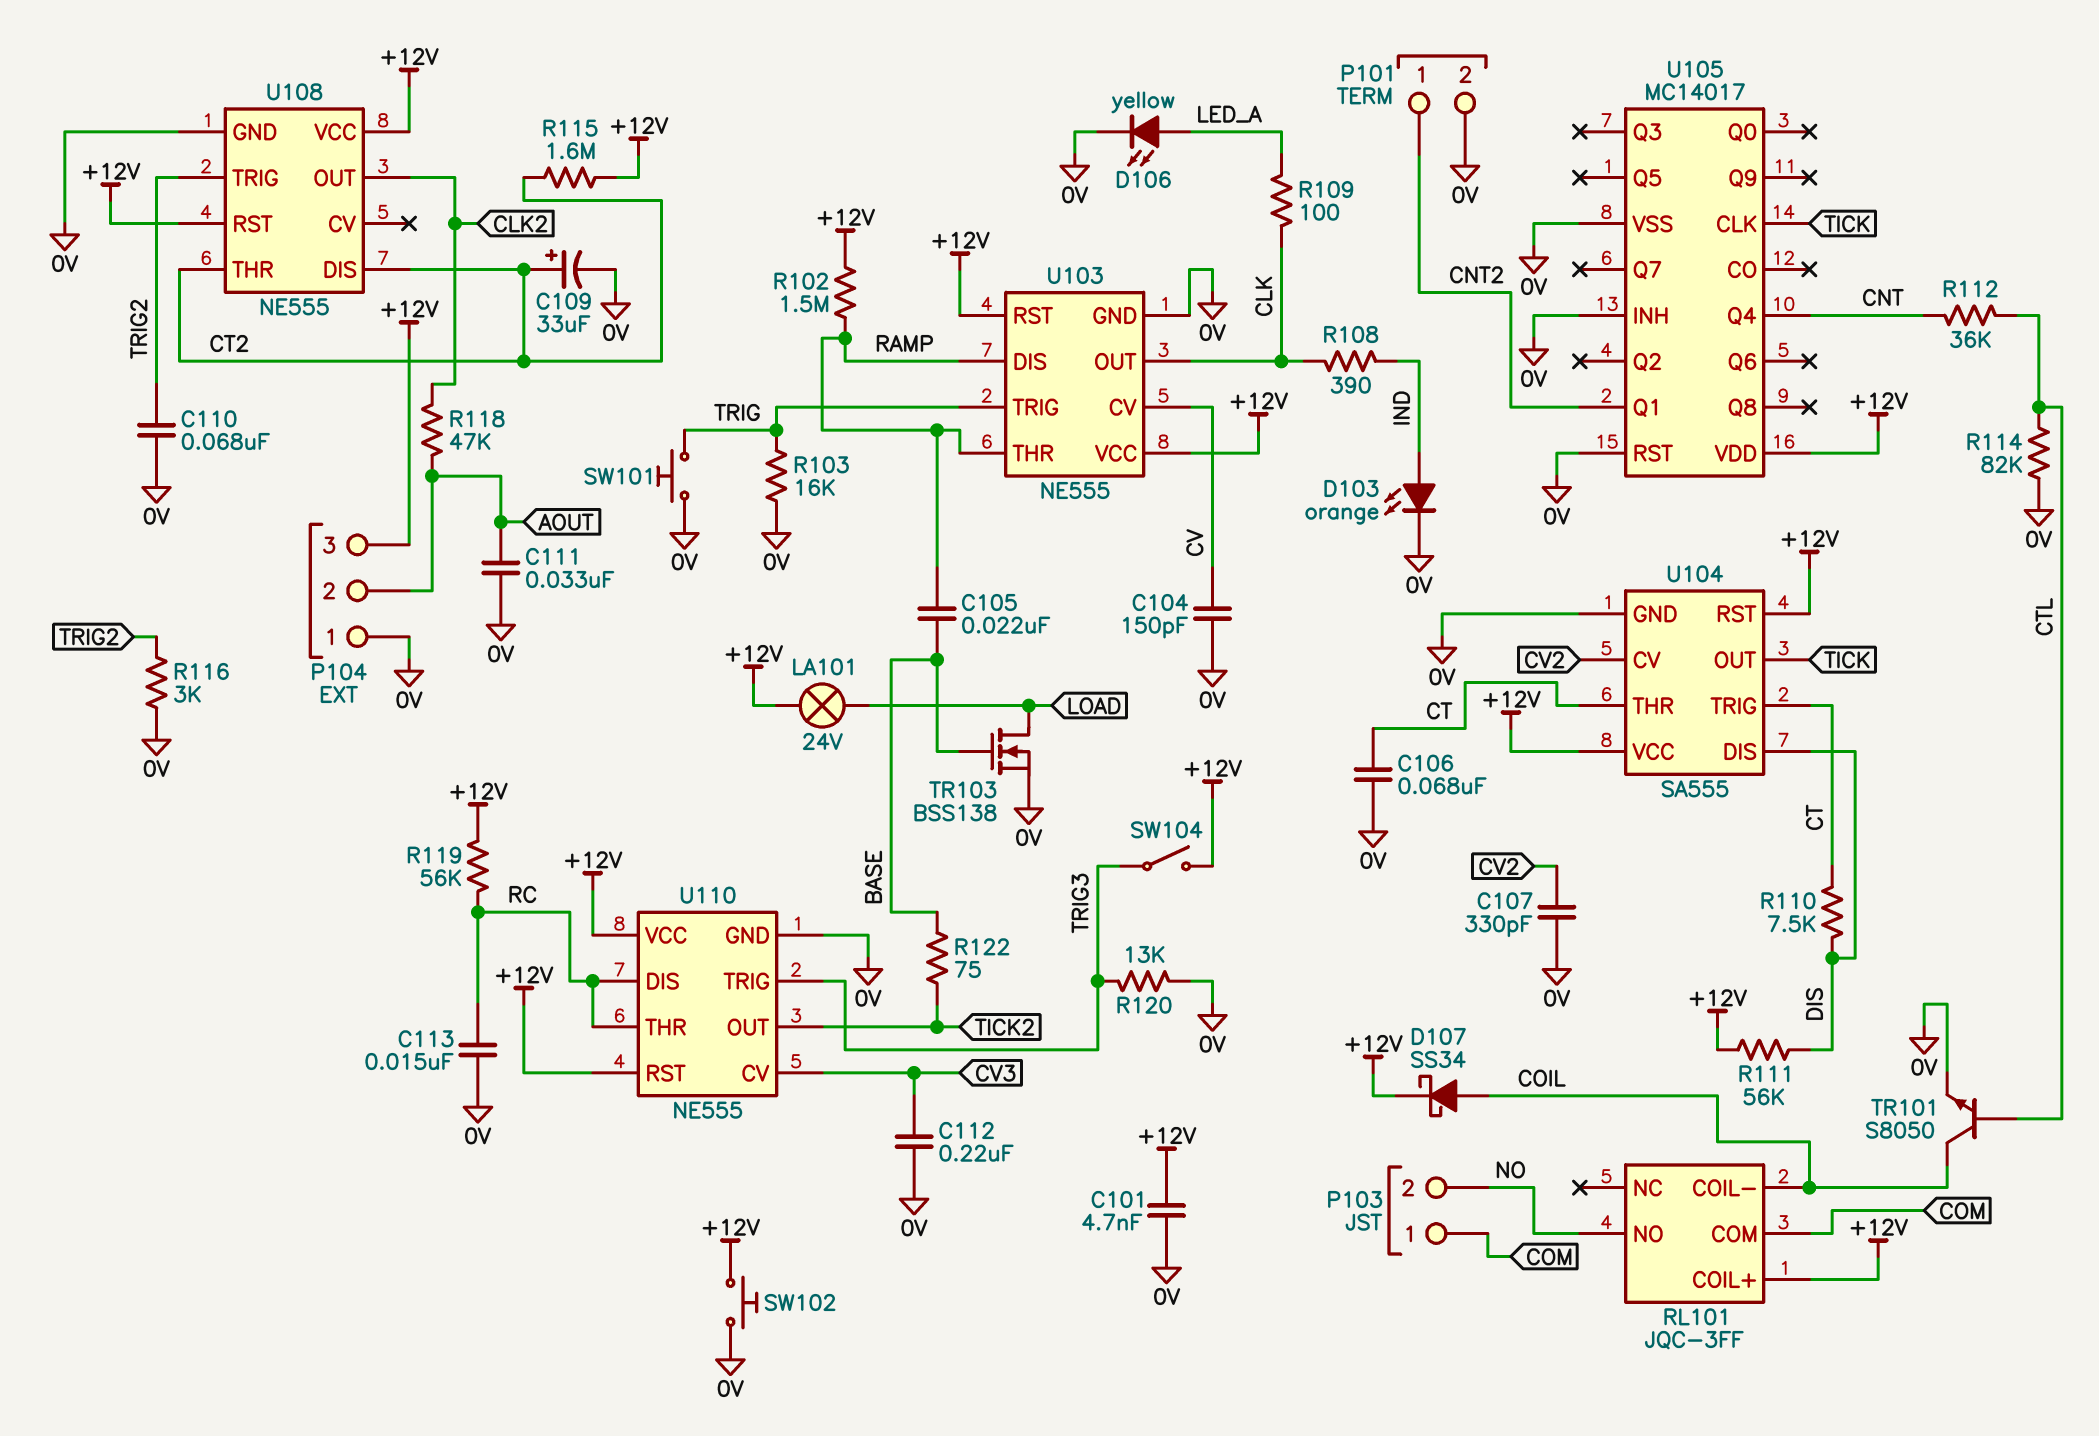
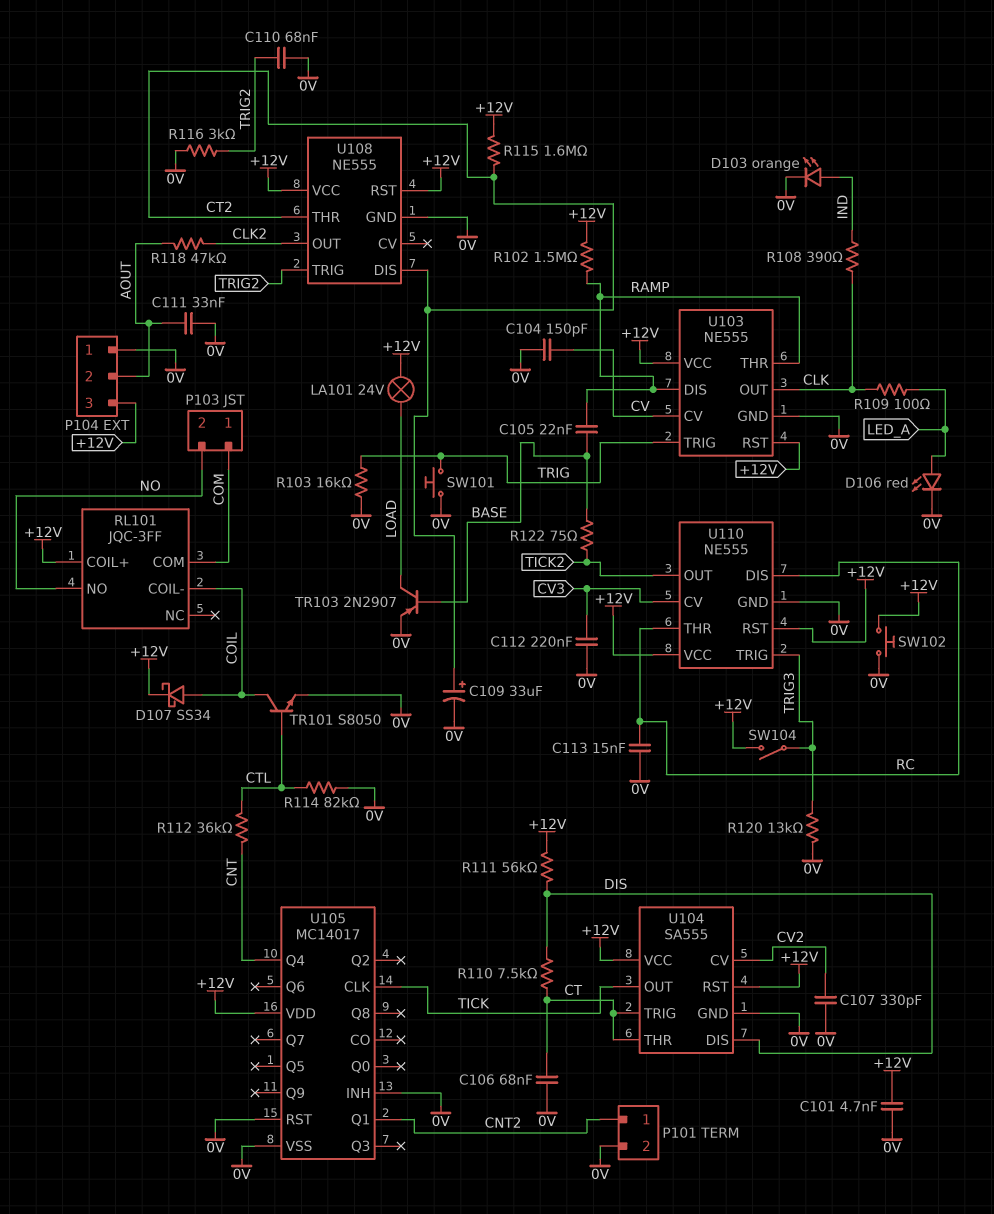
D106: LED yellow (A LED_A, K 0V) -> LED red (A LED_A, K 0V)
R119: 56k (+12V, RC) -> none
TR103: NMOS BSS138 (G BASE, D LOAD, S 0V) -> PNP 2N2907 (B BASE, C LOAD, E 0V)

